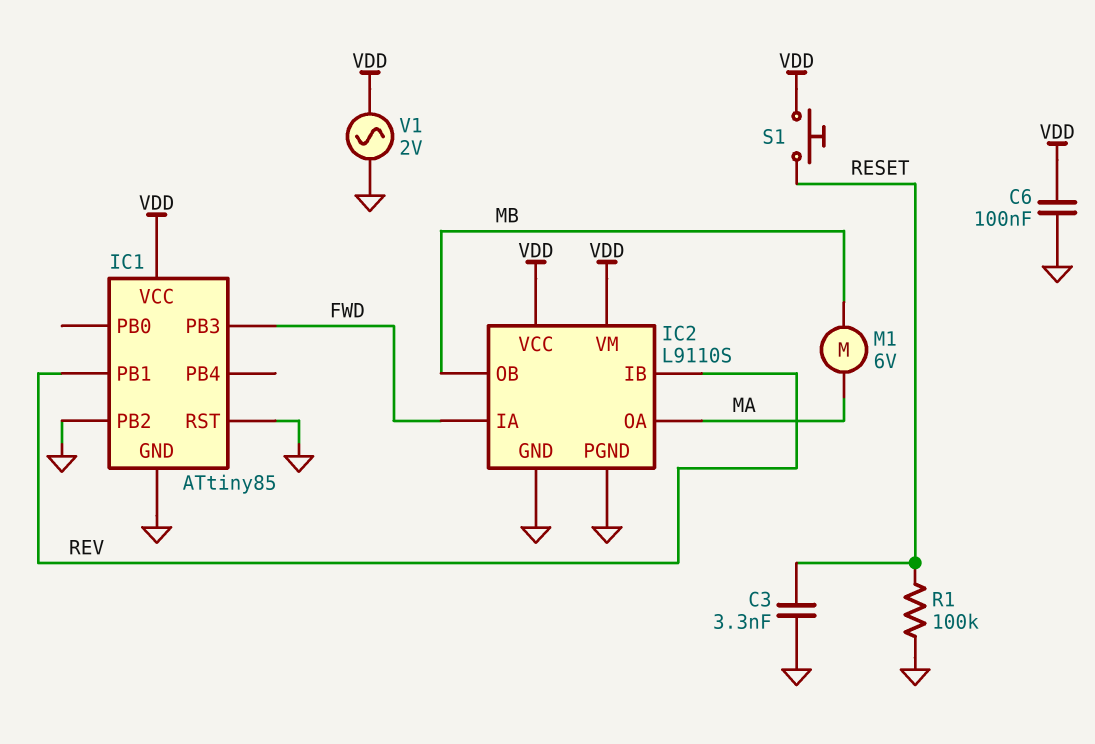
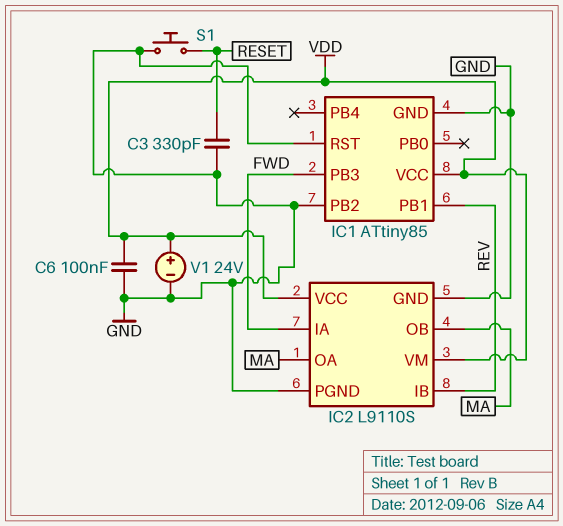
C3: 3.3nF (GND, RESET) -> 330pF (GND, RESET)
IC2 pin OB: MB -> MA
M1: motor 6V (MA, MB) -> none
R1: 100k (GND, RESET) -> none
S1: button (RESET, VDD) -> button (GND, RESET)
V1: AC 2V (GND, VDD) -> 24V (plus VDD, minus GND)

